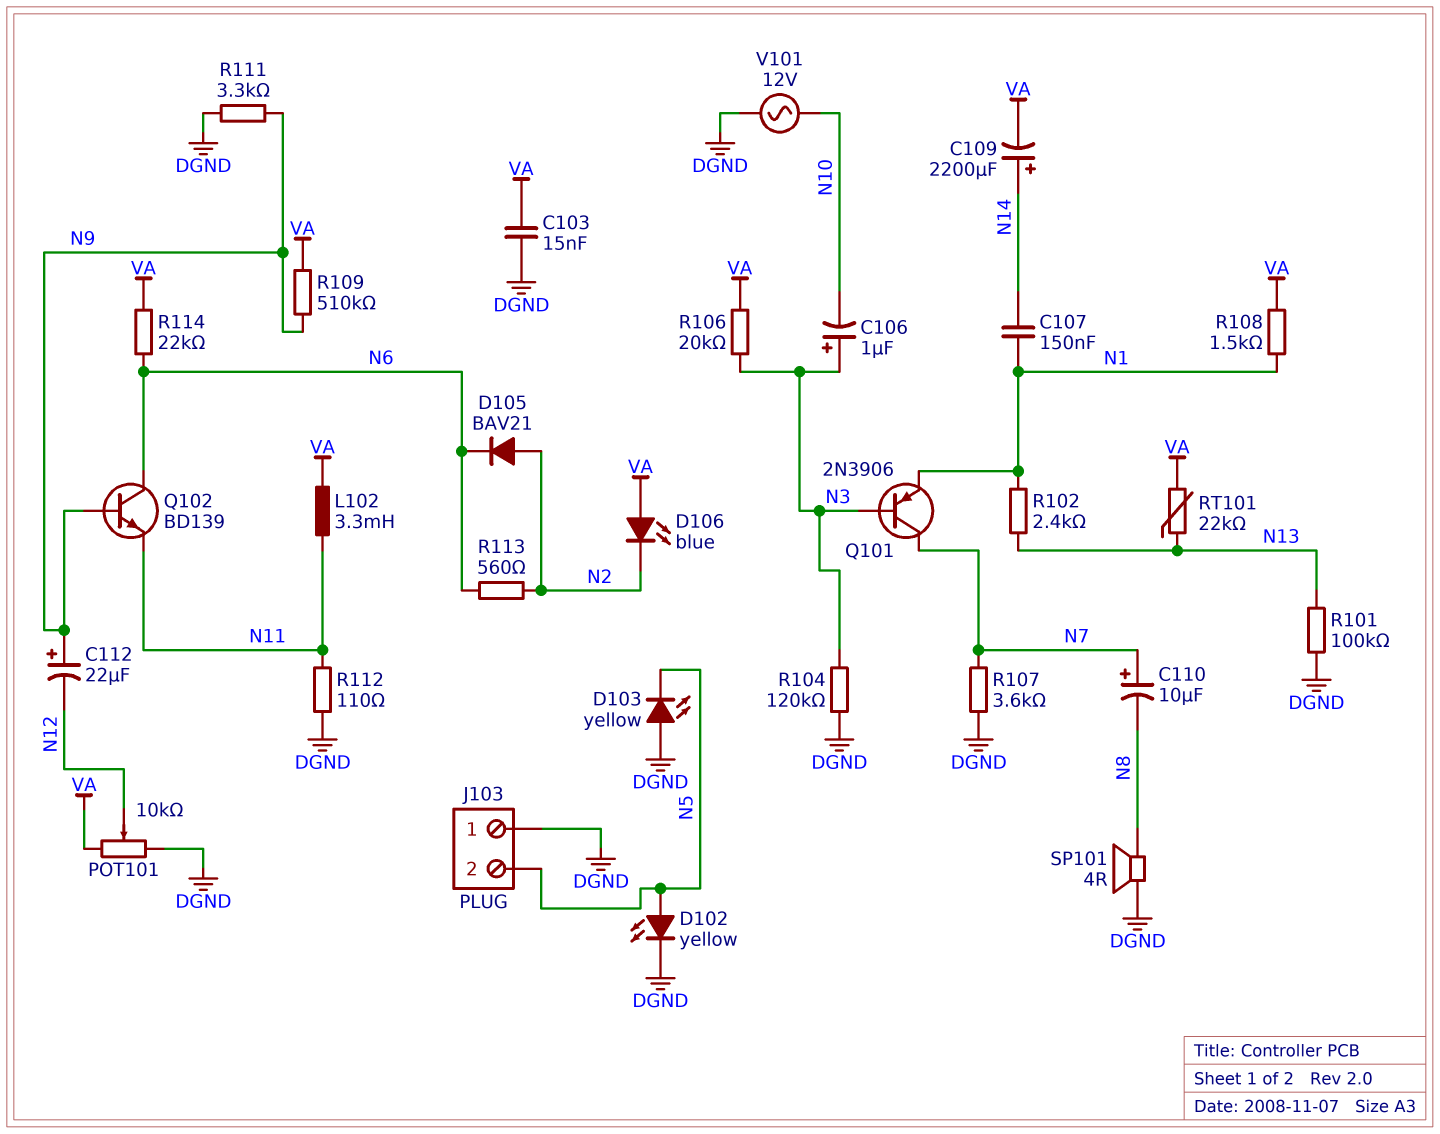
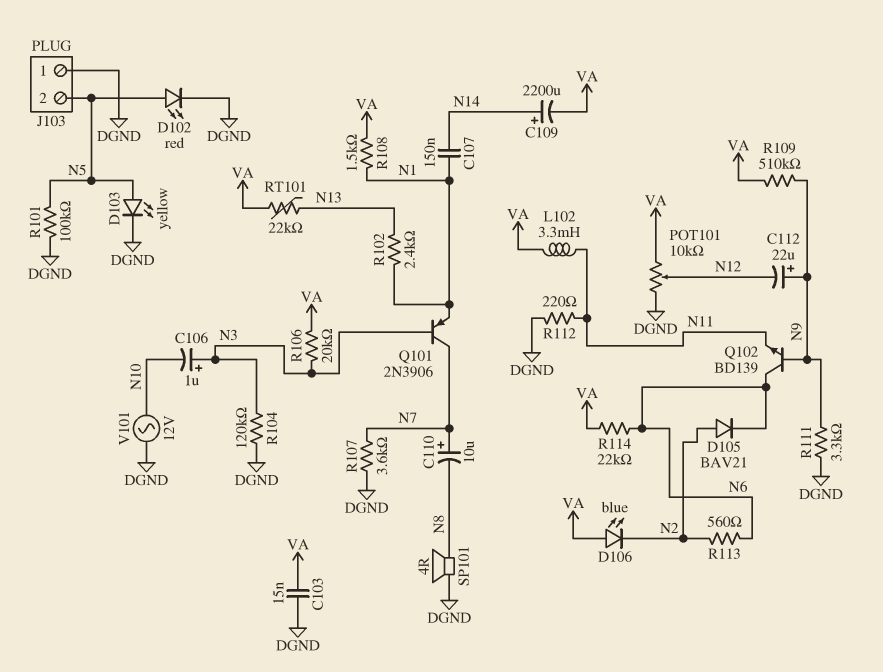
D102: LED yellow (A N5, K DGND) -> LED red (A N5, K DGND)
D103: LED yellow (A DGND, K N5) -> LED yellow (A N5, K DGND)
R101: 100k (DGND, N13) -> 100k (DGND, N5)
R112: 110 (DGND, N11) -> 220 (DGND, N11)

